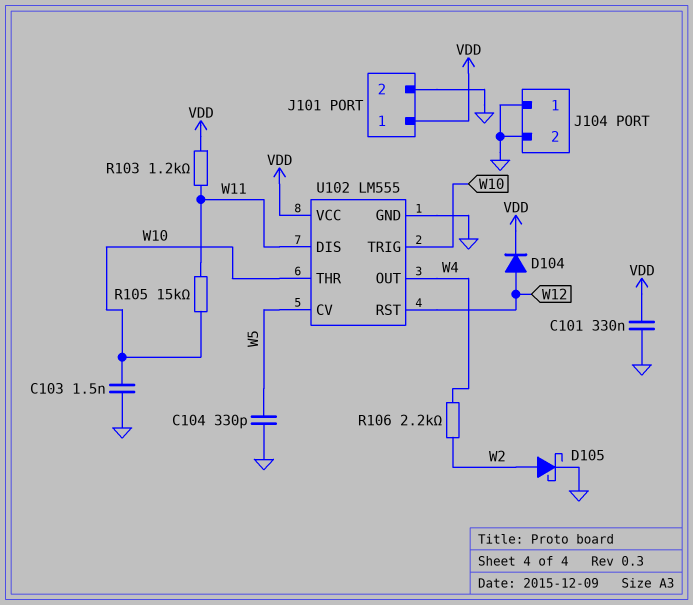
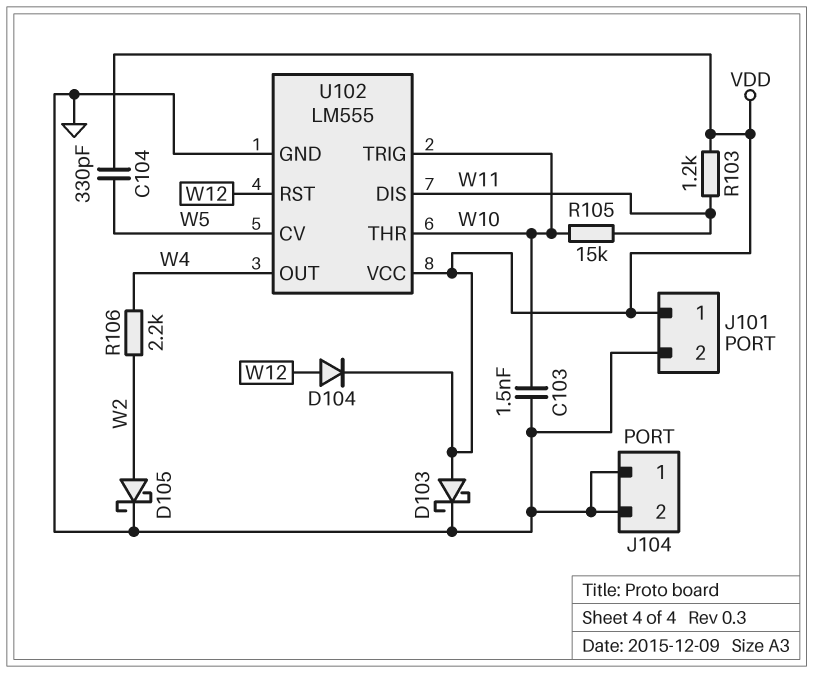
C101: 330nF (GND, VDD) -> none
C104: 330pF (GND, W5) -> 330pF (VDD, W5)
D103: none -> schottky (A VDD, K GND)

